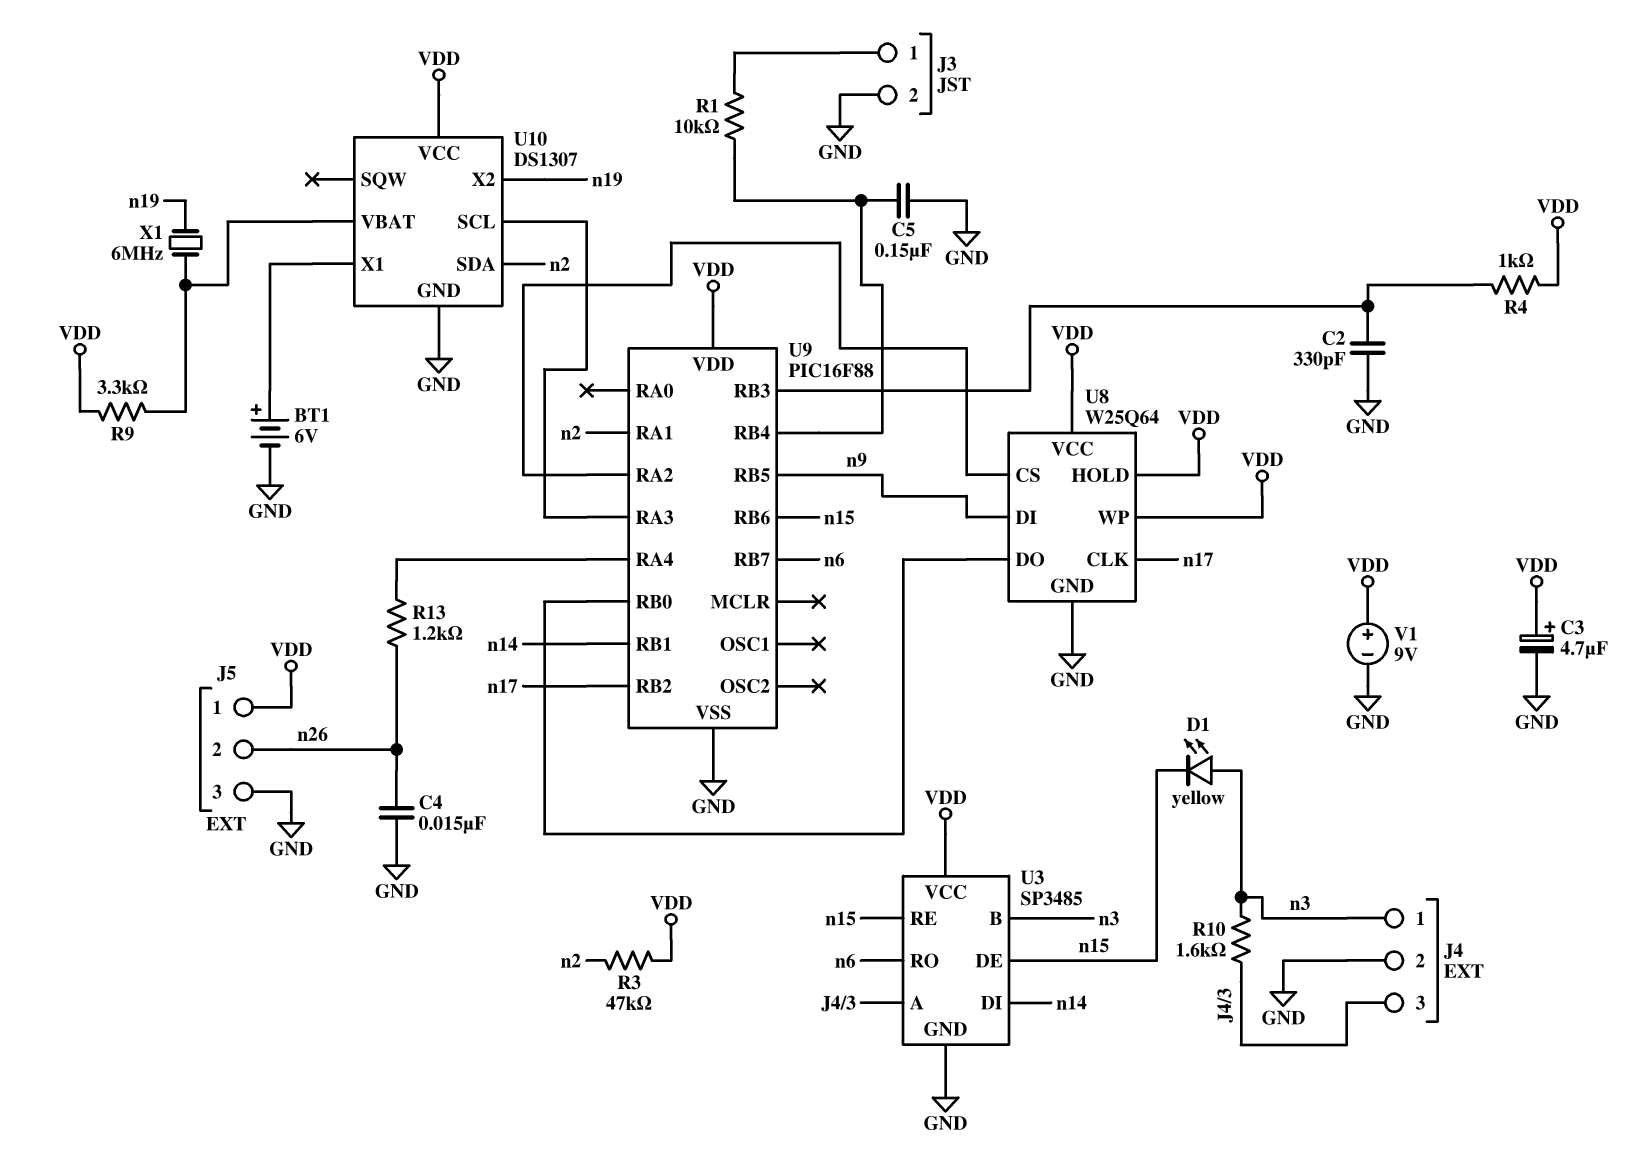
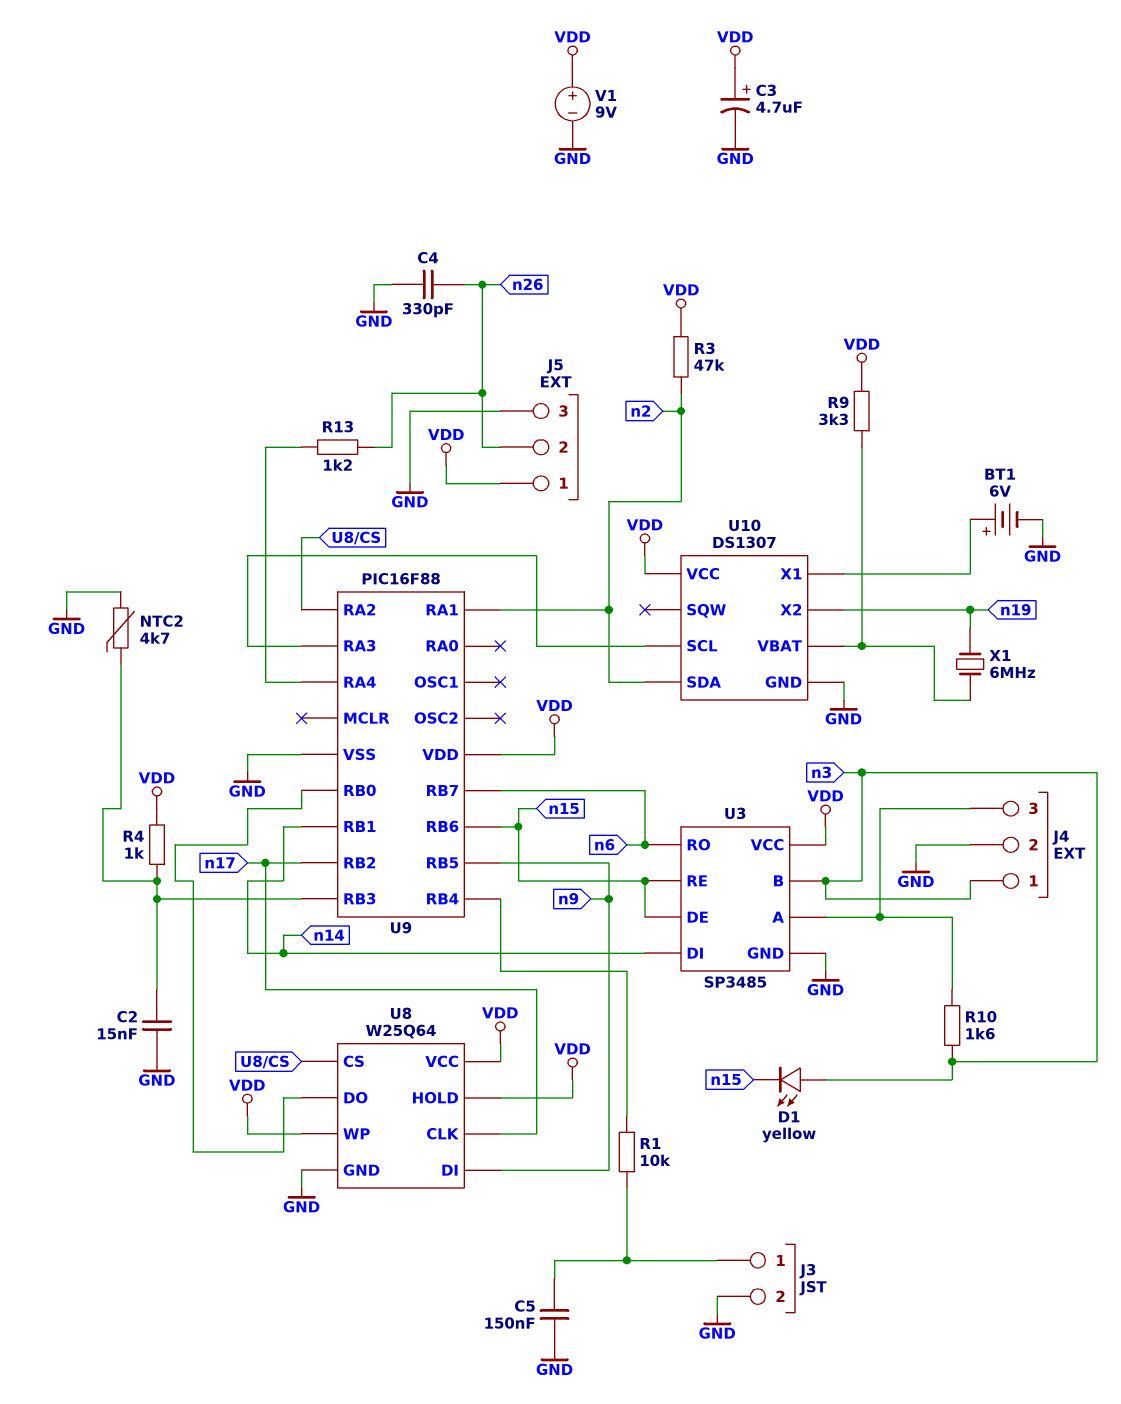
C2: 330pF (GND, U9/RB3) -> 15nF (GND, U9/RB3)
C4: 15nF (GND, n26) -> 330pF (GND, n26)
C5: 150nF (GND, U9/RB4) -> 150nF (GND, J3/1)
NTC2: none -> 4.7k (GND, U9/RB3)

